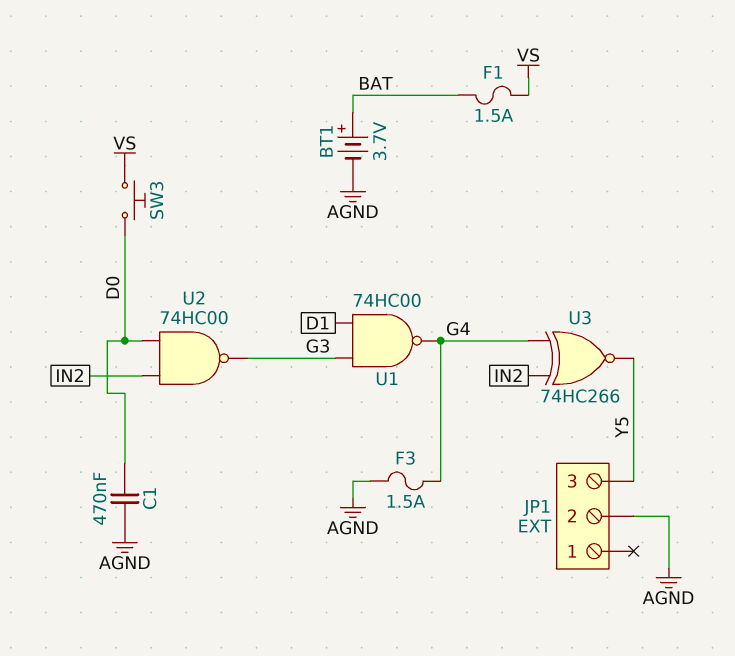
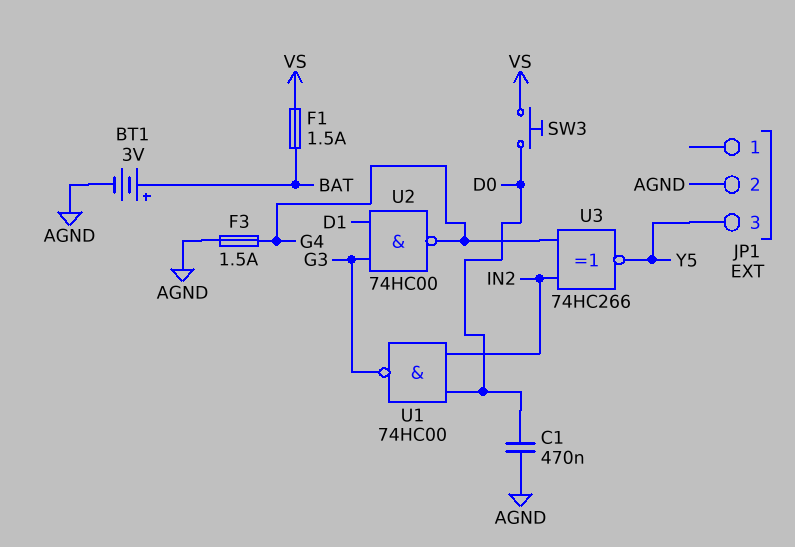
BT1: 3.7V (plus BAT, minus AGND) -> 3V (plus BAT, minus AGND)
U1: NAND 74HC00 (in D1, in G3, out G4) -> NAND 74HC00 (in D0, in IN2, out G3)
U2: NAND 74HC00 (in D0, in IN2, out G3) -> NAND 74HC00 (in D1, in G3, out G4)

